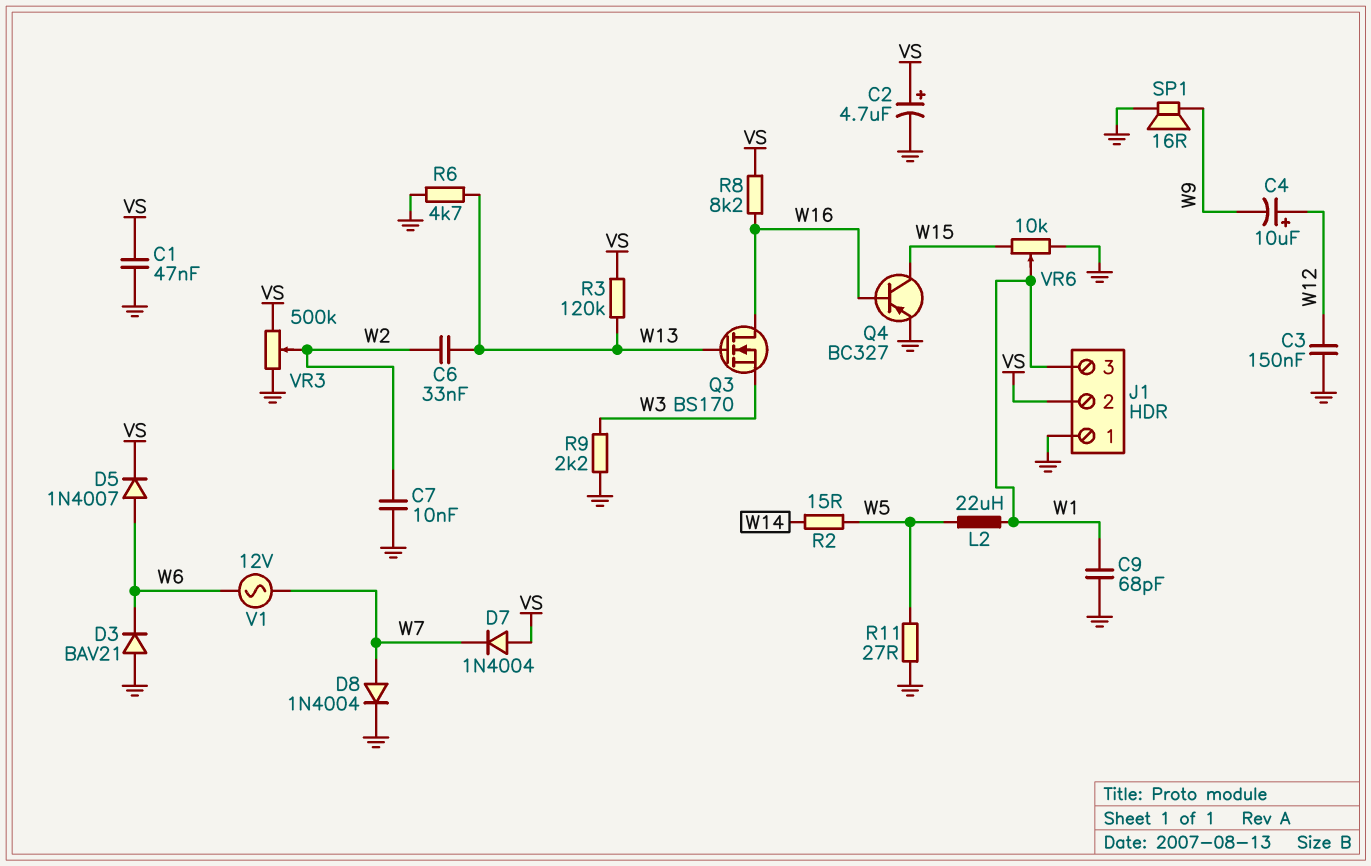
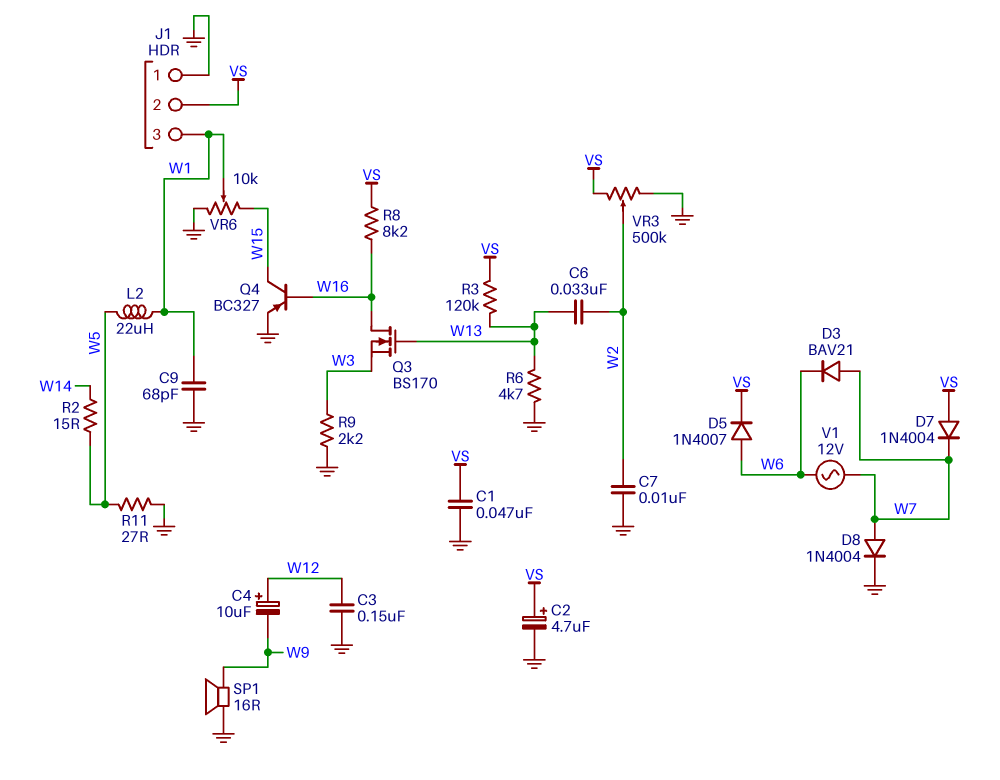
D3: diode BAV21 (A GND, K W6) -> diode BAV21 (A W7, K W6)

